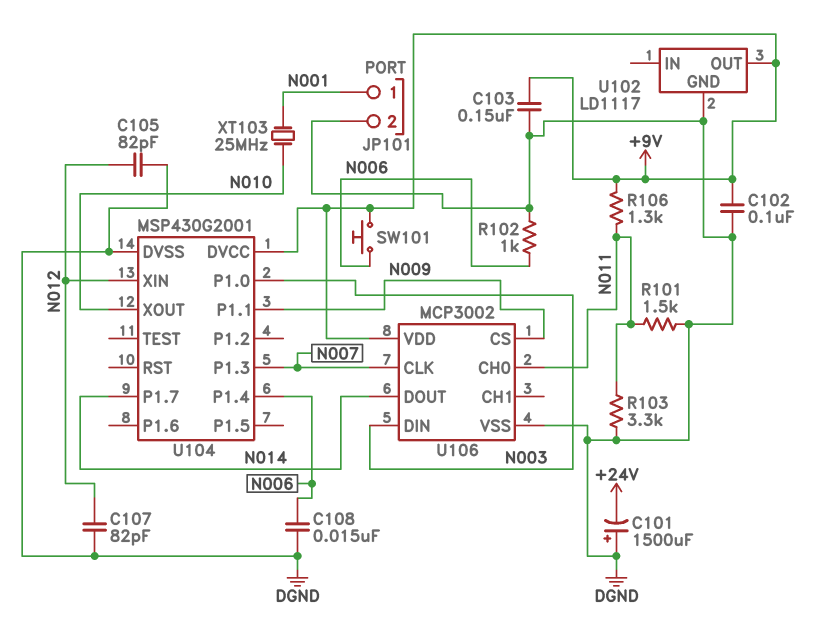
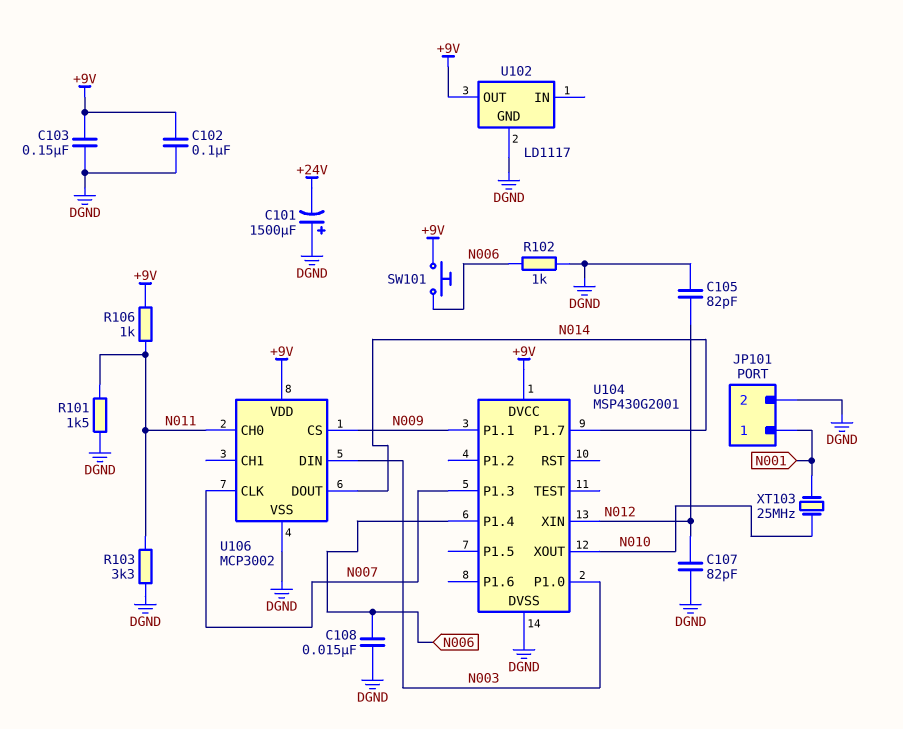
R106: 1.3k (+9V, N011) -> 1k (+9V, N011)

